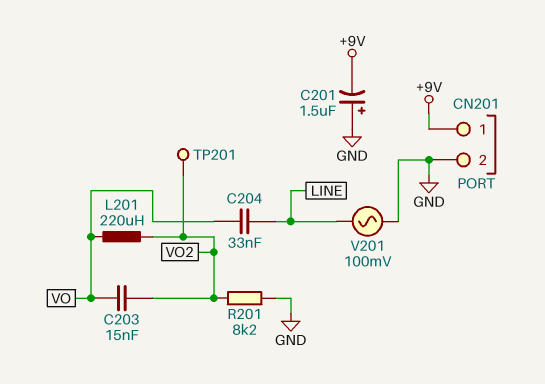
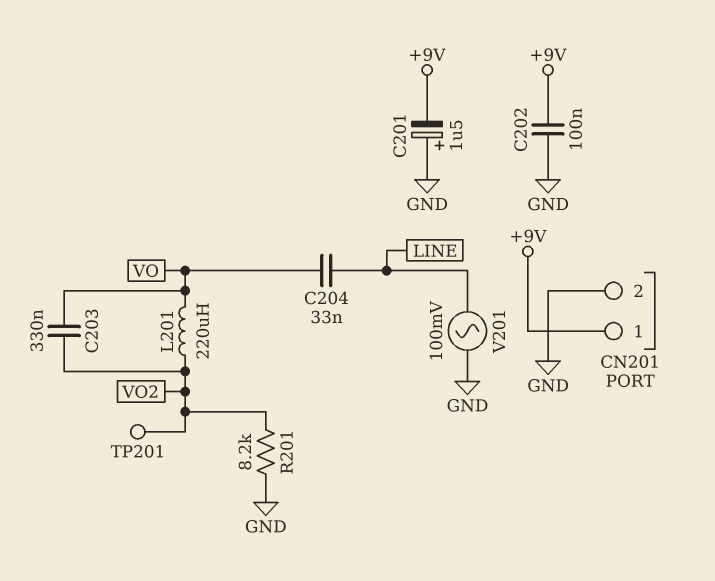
C202: none -> 100nF (+9V, GND)
C203: 15nF (VO, VO2) -> 330nF (VO, VO2)

